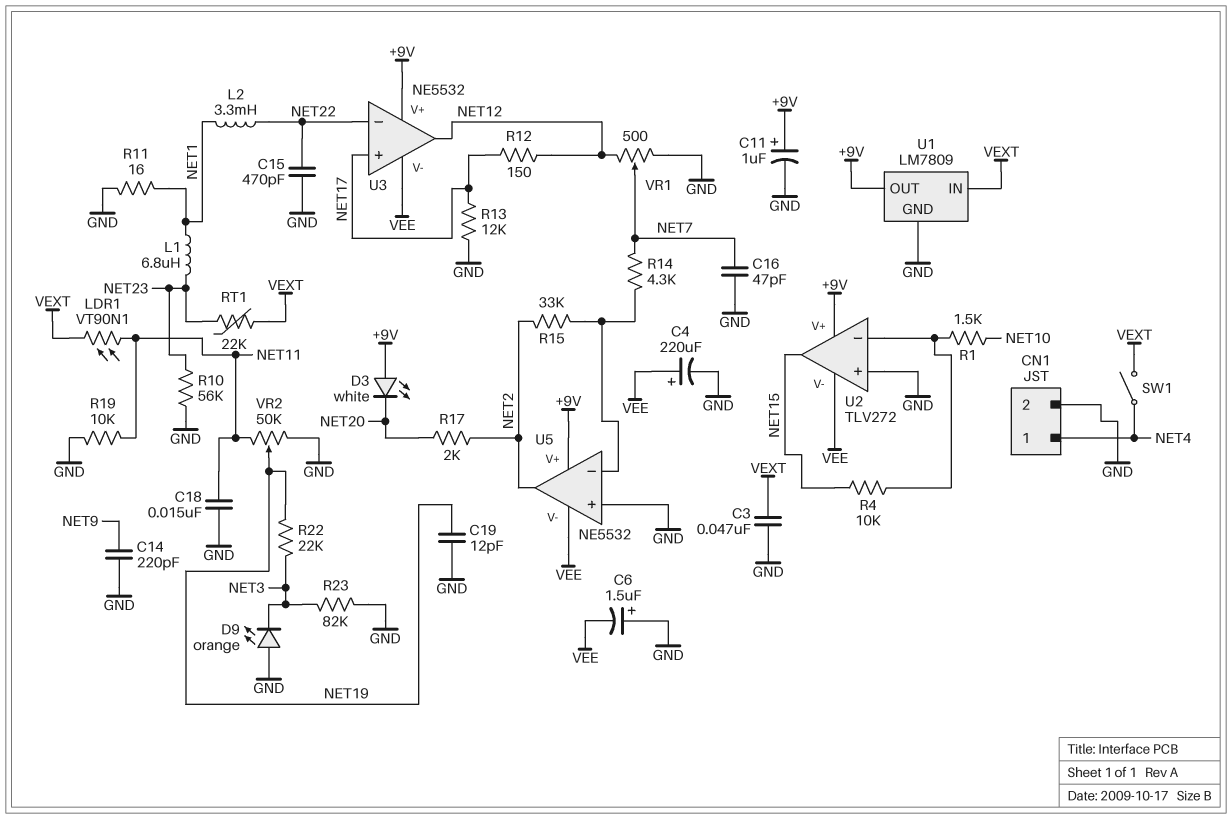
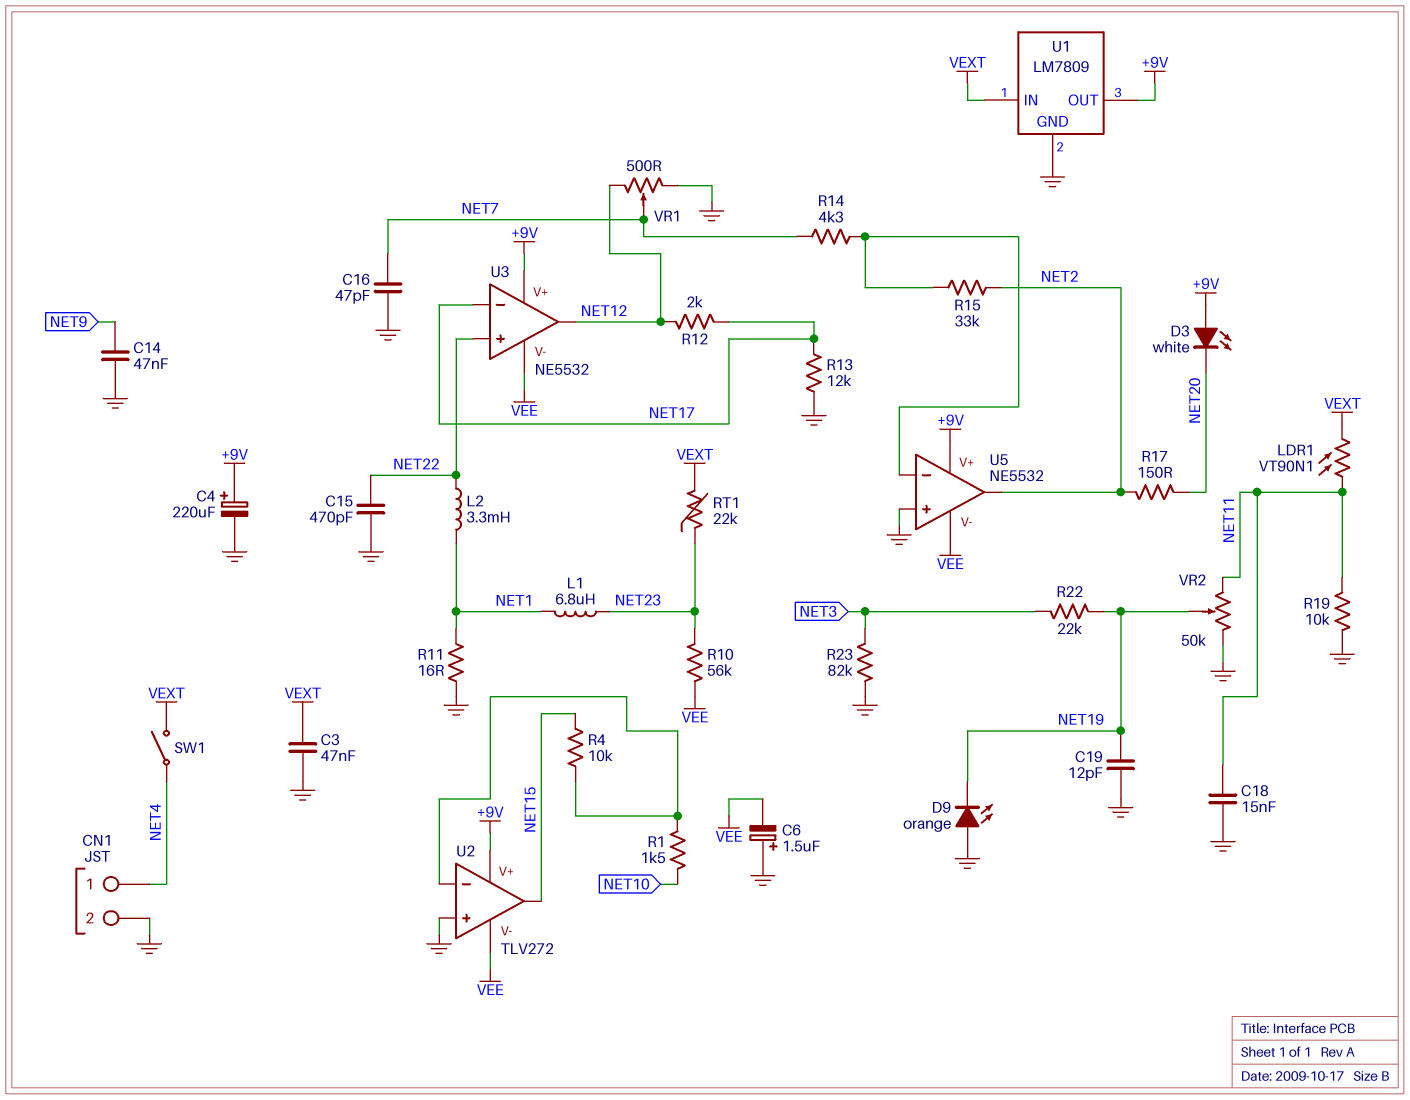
C4: 220uF (plus VEE, minus GND) -> 220uF (plus +9V, minus GND)
C11: 1uF (plus +9V, minus GND) -> none
C14: 220pF (GND, NET9) -> 47nF (GND, NET9)
D9: LED orange (A GND, K NET3) -> LED orange (A GND, K NET19)
R10: 56k (GND, NET23) -> 56k (NET23, VEE)
R12: 150 (NET12, NET17) -> 2k (NET12, NET17)
R17: 2k (NET2, NET20) -> 150 (NET2, NET20)
U3 pin in+: NET17 -> NET22
U3 pin in-: NET22 -> NET17

